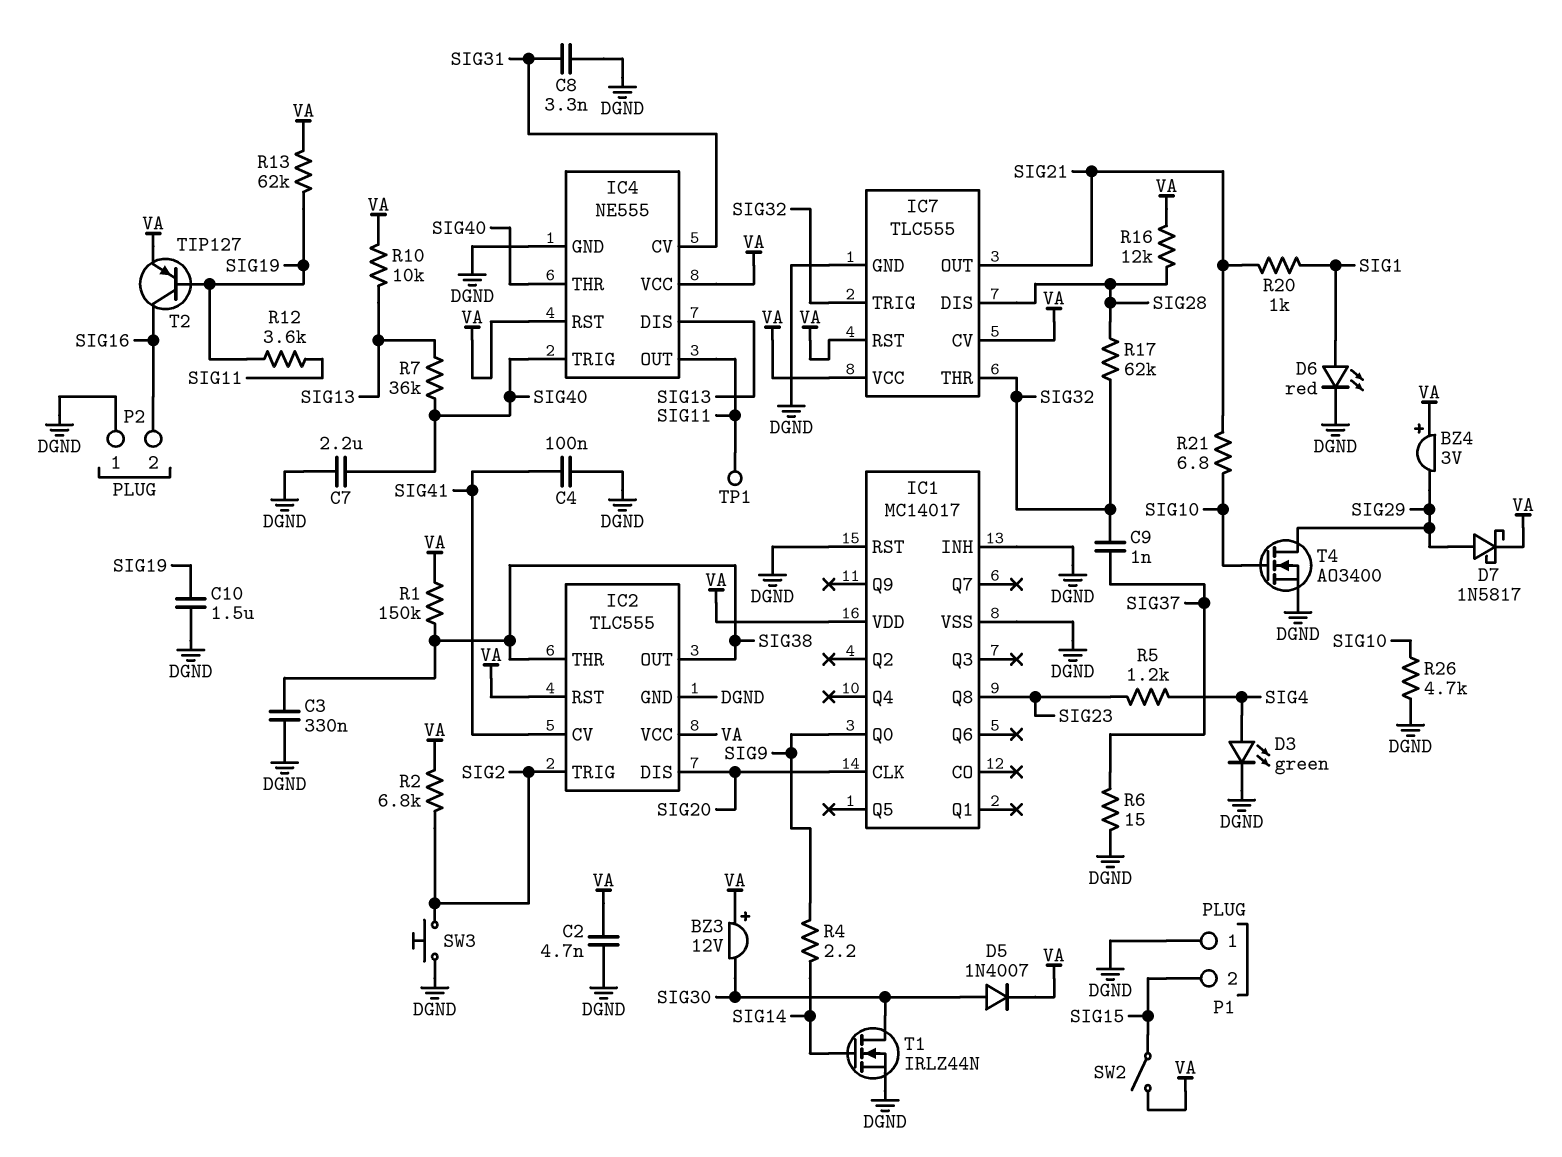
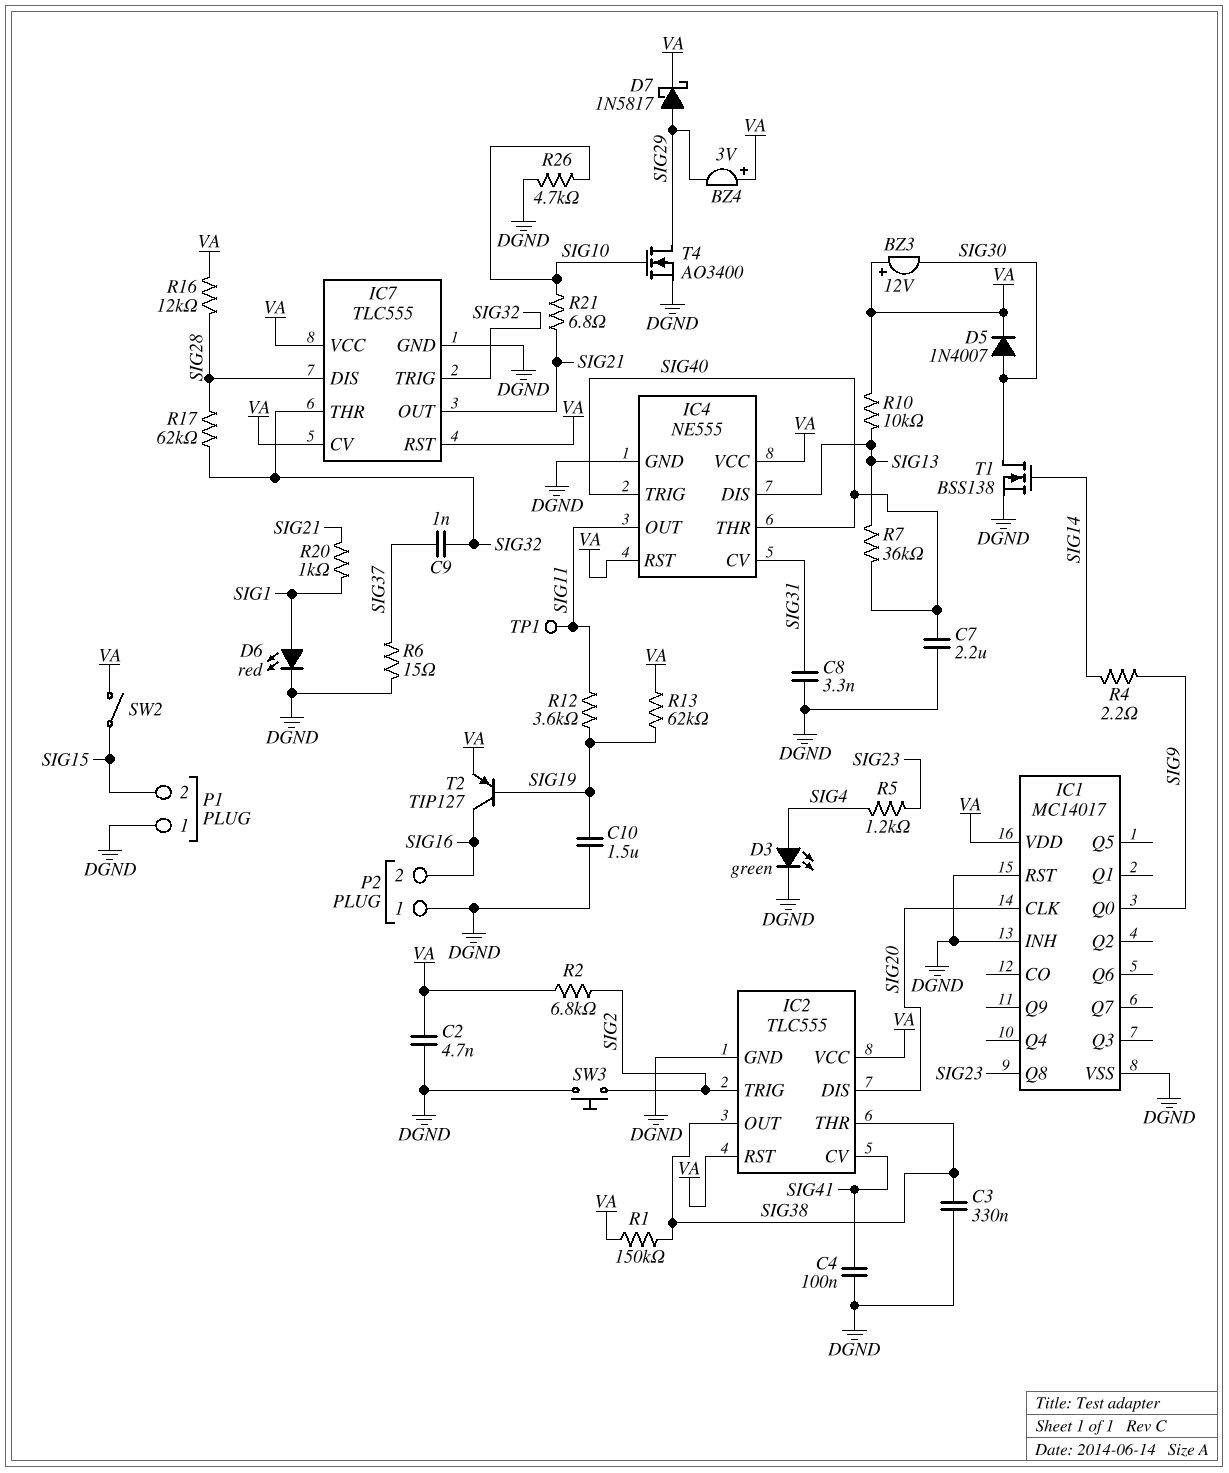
T1: NMOS IRLZ44N (G SIG14, D SIG30, S DGND) -> NMOS BSS138 (G SIG14, D SIG30, S DGND)

